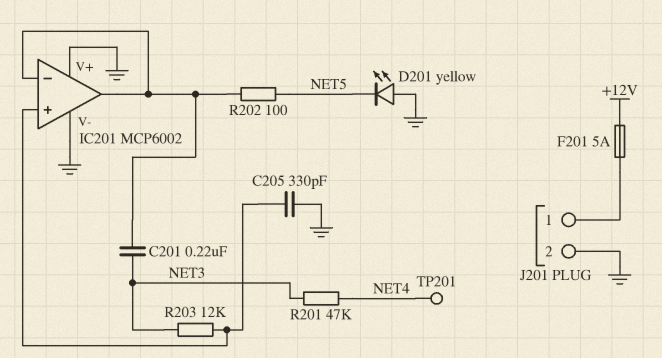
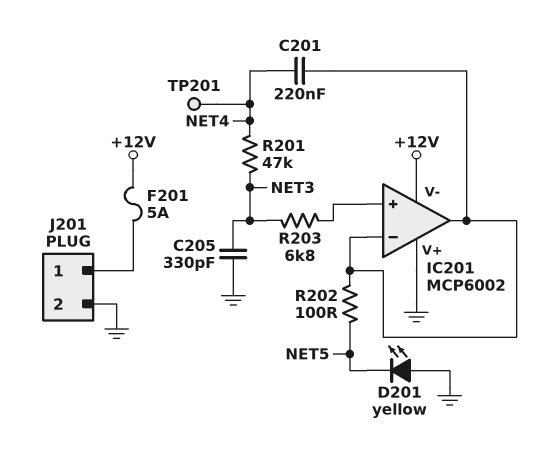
C201: 220nF (IC201/in-, NET3) -> 220nF (IC201/in-, NET4)
C205: 330pF (GND, IC201/in+) -> 330pF (GND, NET3)
IC201 pin V-: GND -> +12V
R203: 12k (IC201/in+, NET3) -> 6.8k (IC201/in+, NET3)

